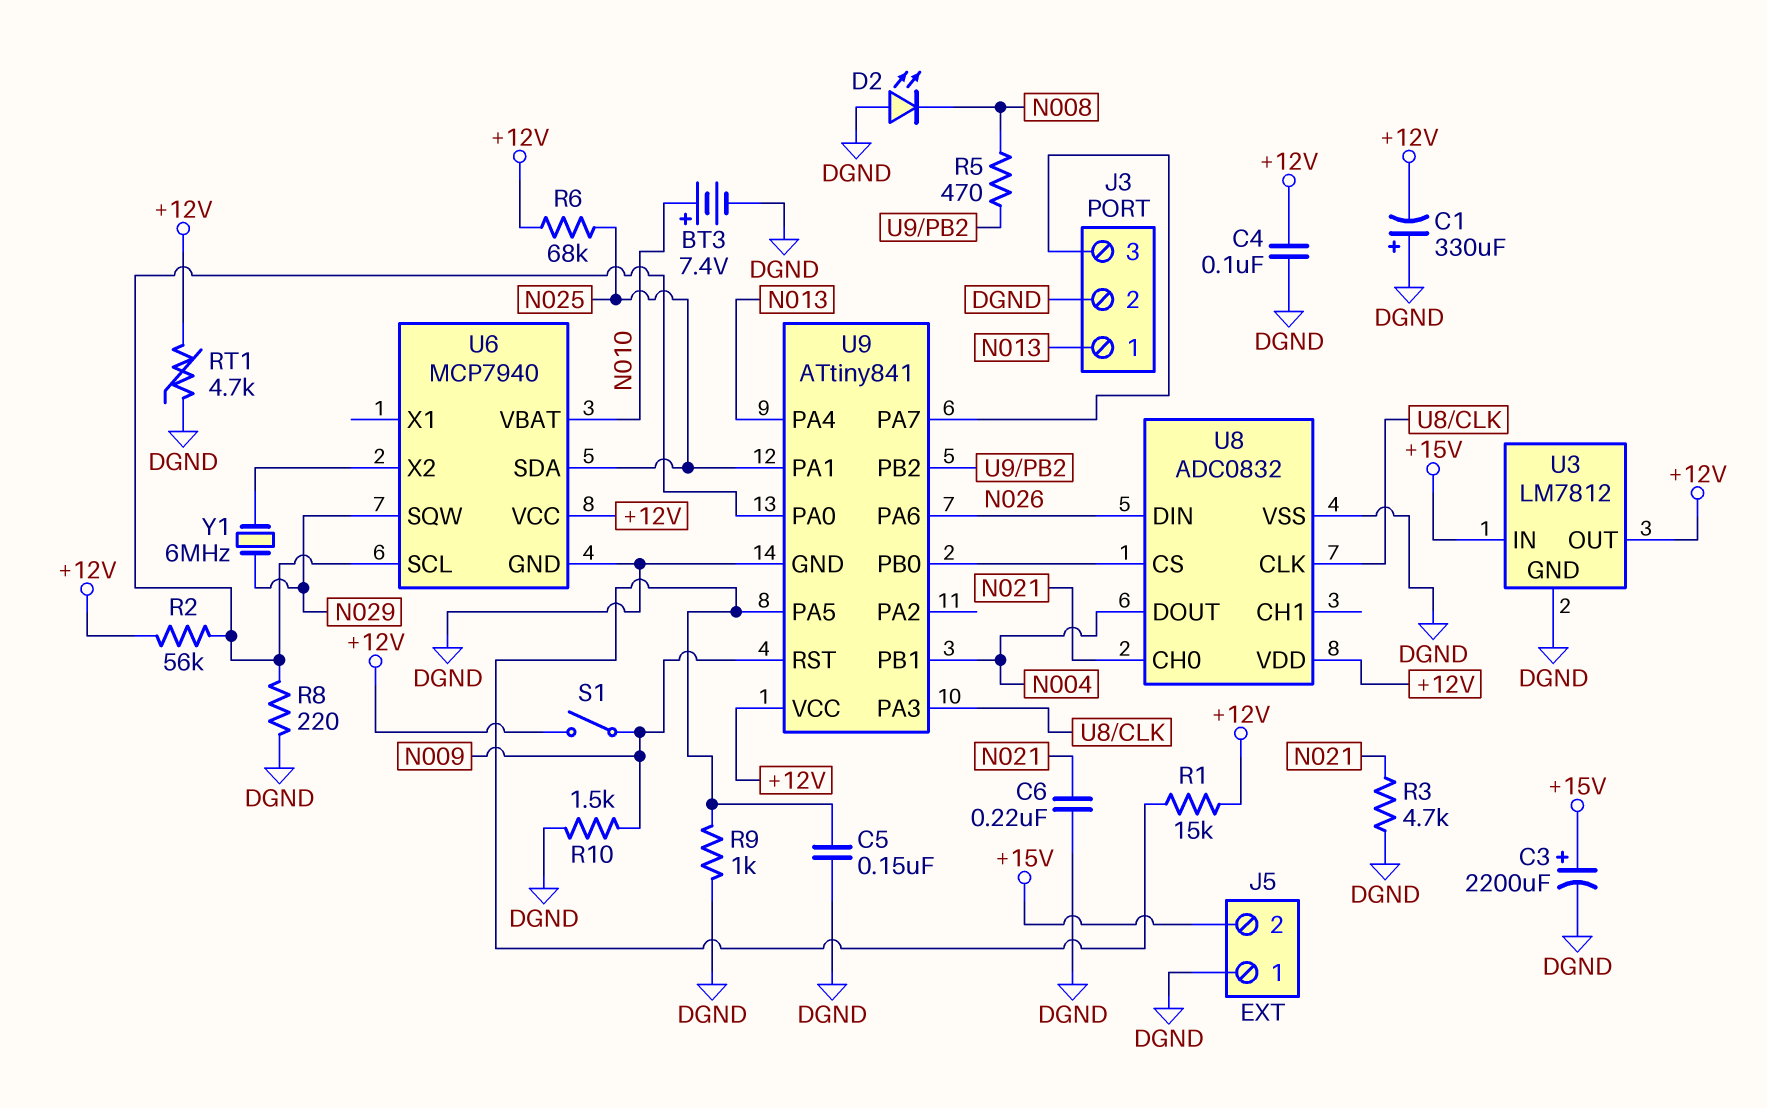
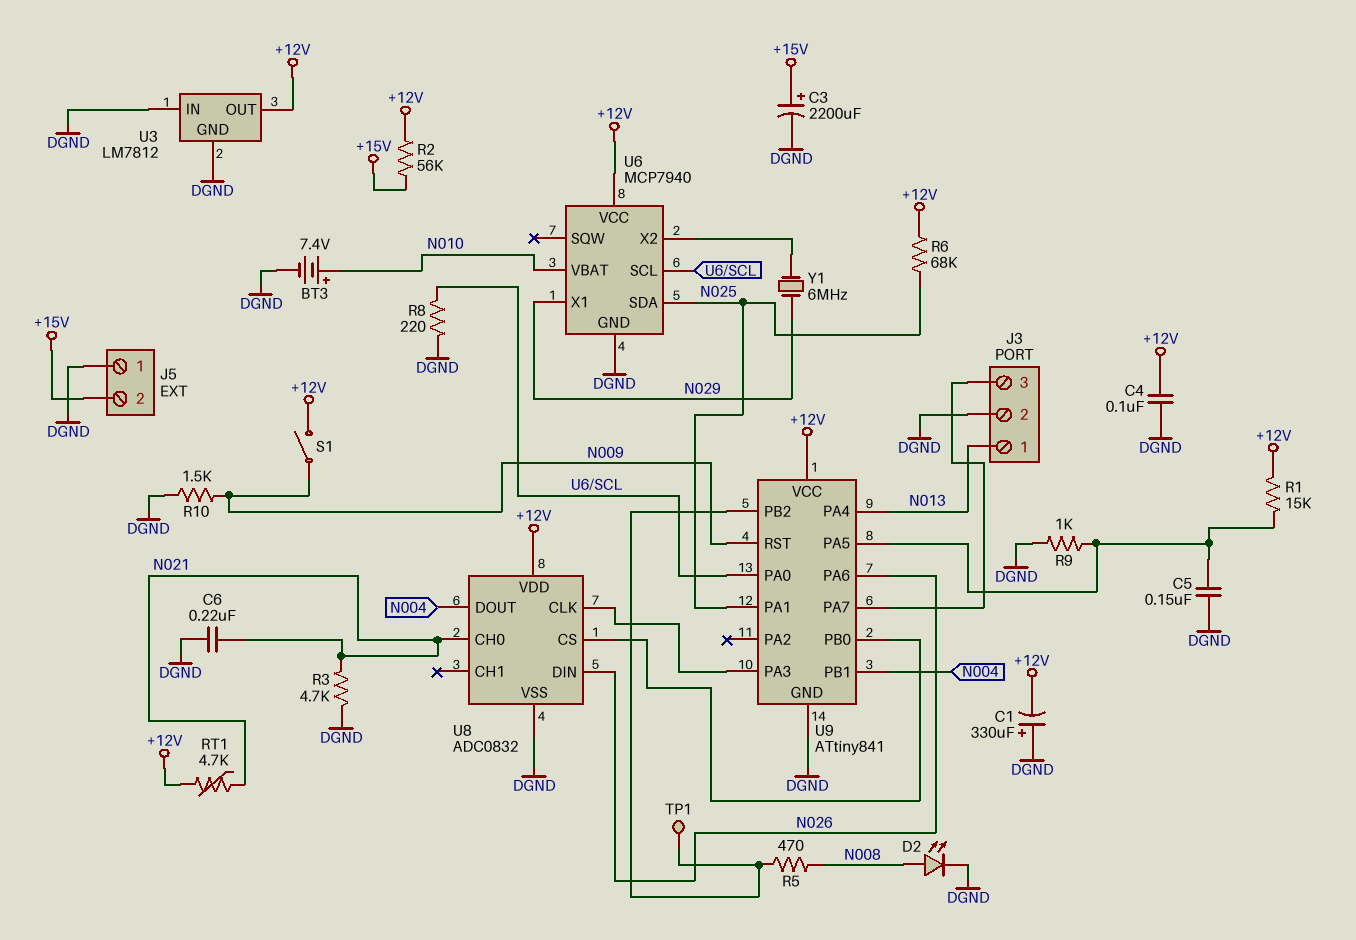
D2: LED (A DGND, K N008) -> LED (A N008, K DGND)
R2: 56k (+12V, U6/SCL) -> 56k (+12V, +15V)
RT1: 4.7k (+12V, DGND) -> 4.7k (+12V, N021)
TP1: none -> test point (U9/PB2)
U3 pin IN: +15V -> DGND
U6 pin SQW: N029 -> none
U6 pin X1: none -> N029

